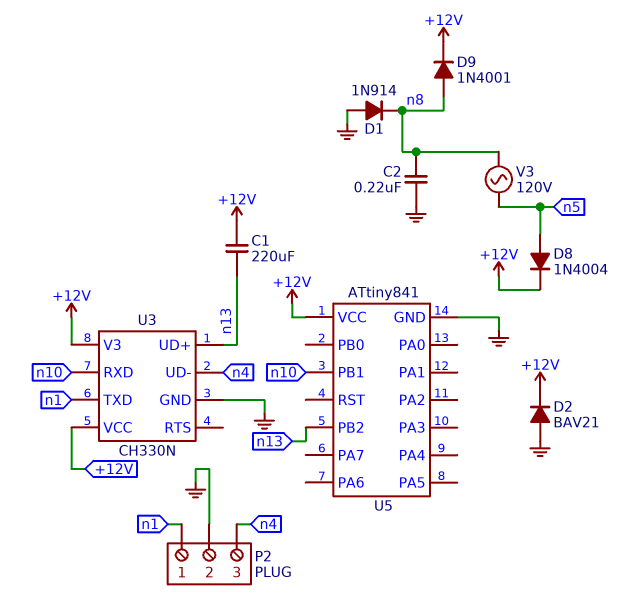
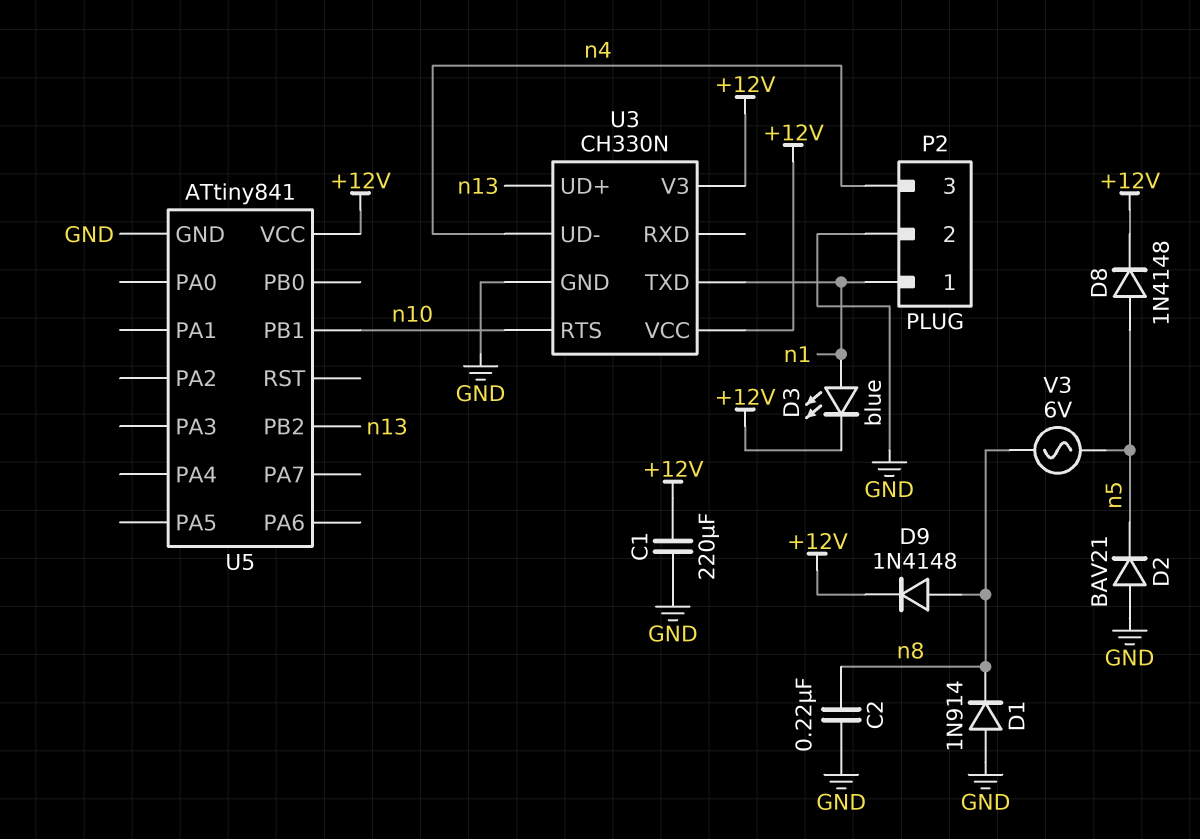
C1: 220uF (+12V, n13) -> 220uF (+12V, GND)
D2: diode BAV21 (A GND, K +12V) -> diode BAV21 (A GND, K n5)
D3: none -> LED blue (A n1, K +12V)
D8: diode 1N4004 (A n5, K +12V) -> diode 1N4148 (A n5, K +12V)
D9: diode 1N4001 (A n8, K +12V) -> diode 1N4148 (A n8, K +12V)
U3 pin RTS: none -> n10
U3 pin RXD: n10 -> none
V3: AC 120V (n5, n8) -> AC 6V (n5, n8)

